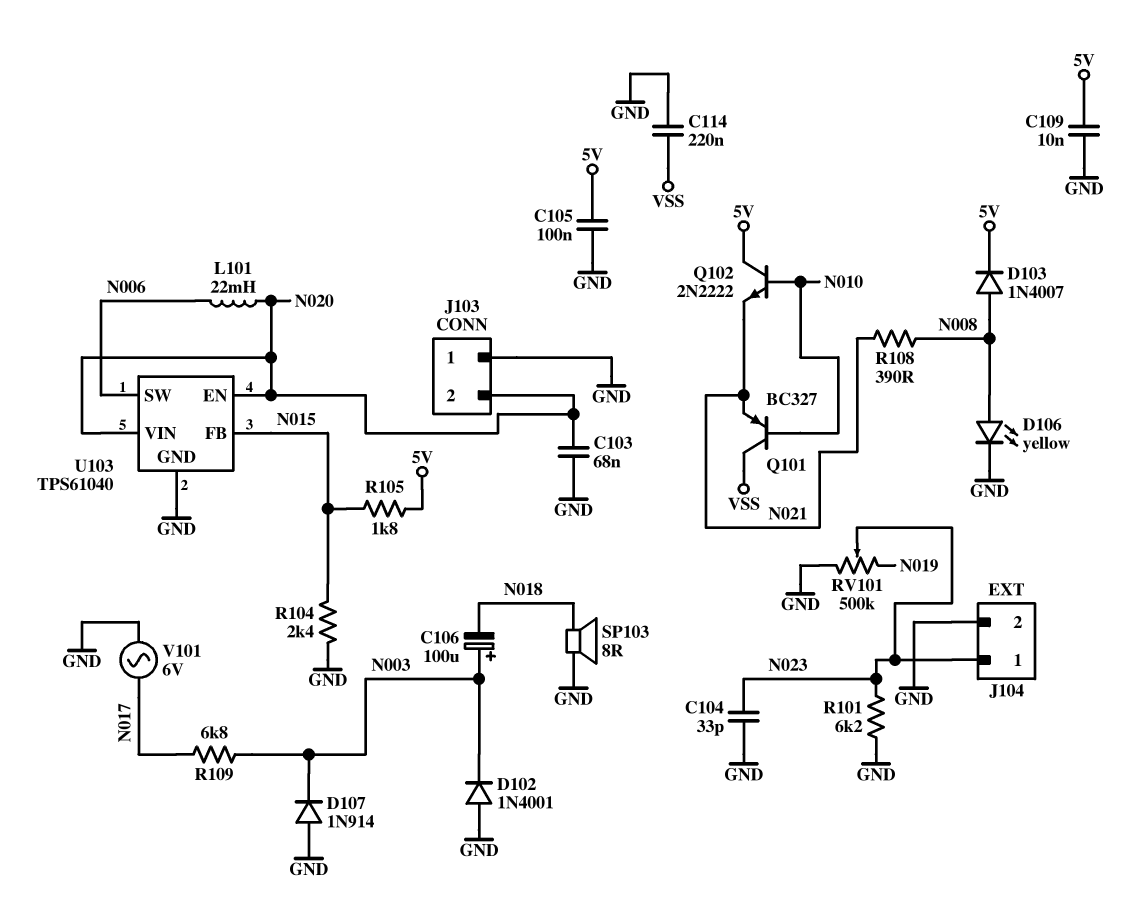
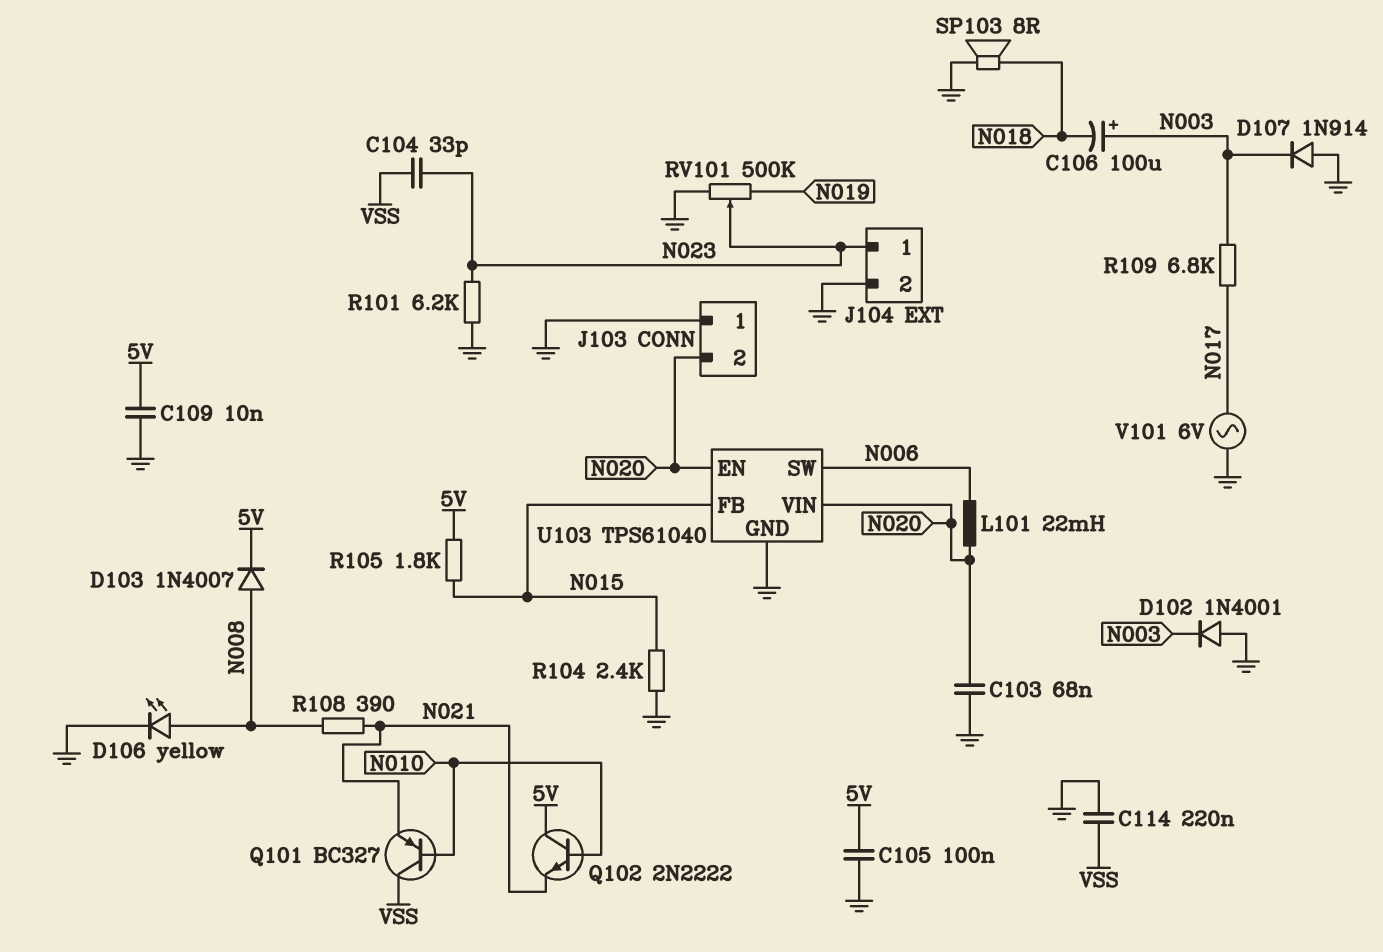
C104: 33pF (GND, N023) -> 33pF (N023, VSS)

